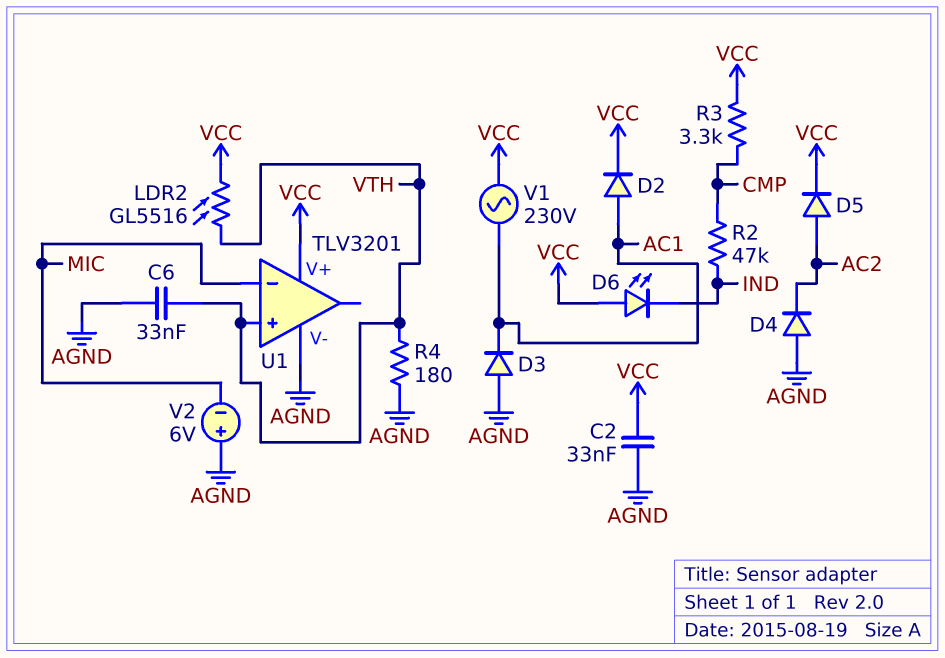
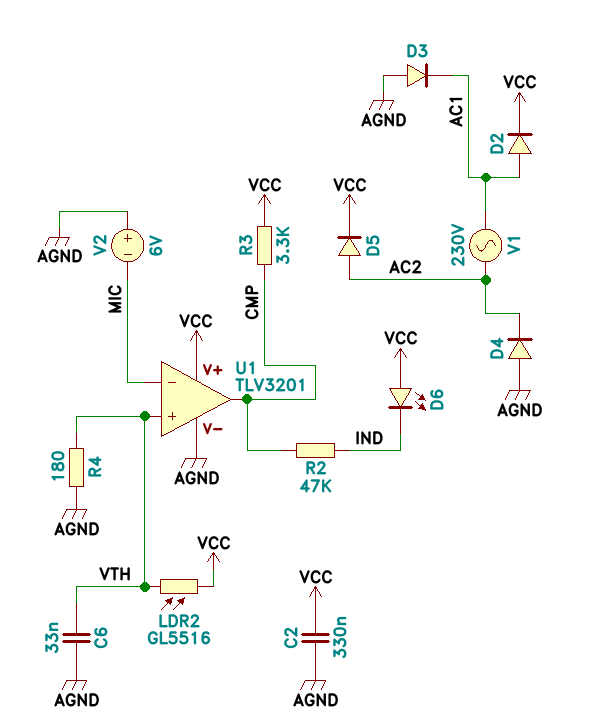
C2: 33nF (AGND, VCC) -> 330nF (AGND, VCC)
U1 pin out: none -> CMP
V1: AC 230V (AC1, VCC) -> AC 230V (AC1, AC2)

